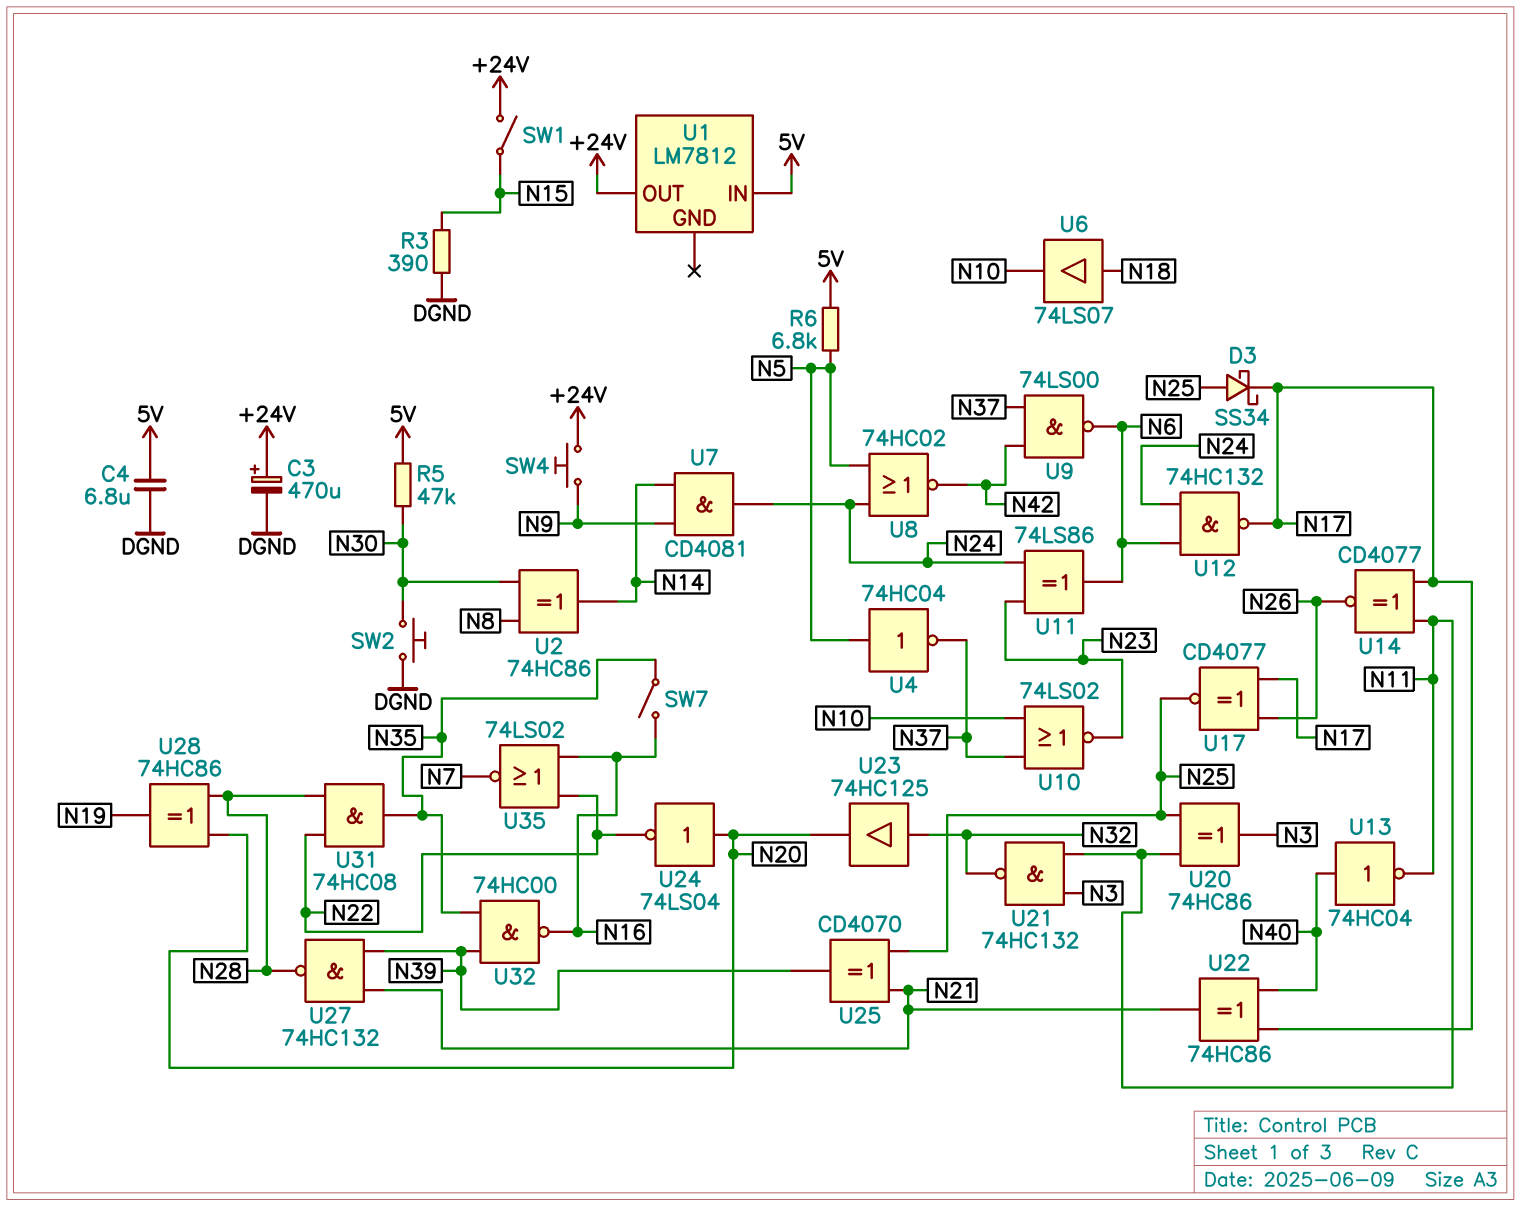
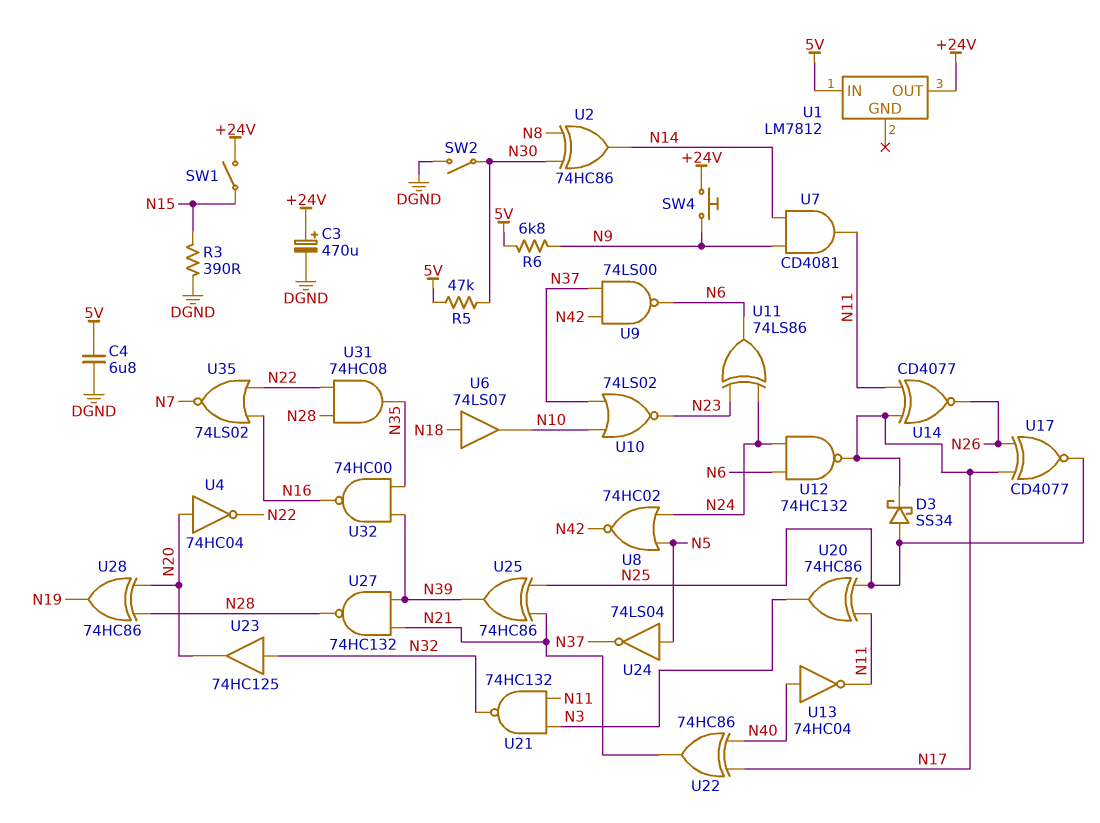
R6: 6.8k (5V, N5) -> 6.8k (5V, N9)
SW2: button (DGND, N30) -> switch (DGND, N30)
SW7: switch (N16, N35) -> none
U4: NOT 74HC04 (in N5, out N37) -> NOT 74HC04 (in N20, out N22)
U7: AND CD4081 (in N9, in N14, out N24) -> AND CD4081 (in N9, in N14, out N11)
U24: NOT 74LS04 (in N20, out N22) -> NOT 74LS04 (in N5, out N37)
U25: XOR CD4070 (in N21, in N25, out N39) -> XOR 74HC86 (in N21, in N25, out N39)

